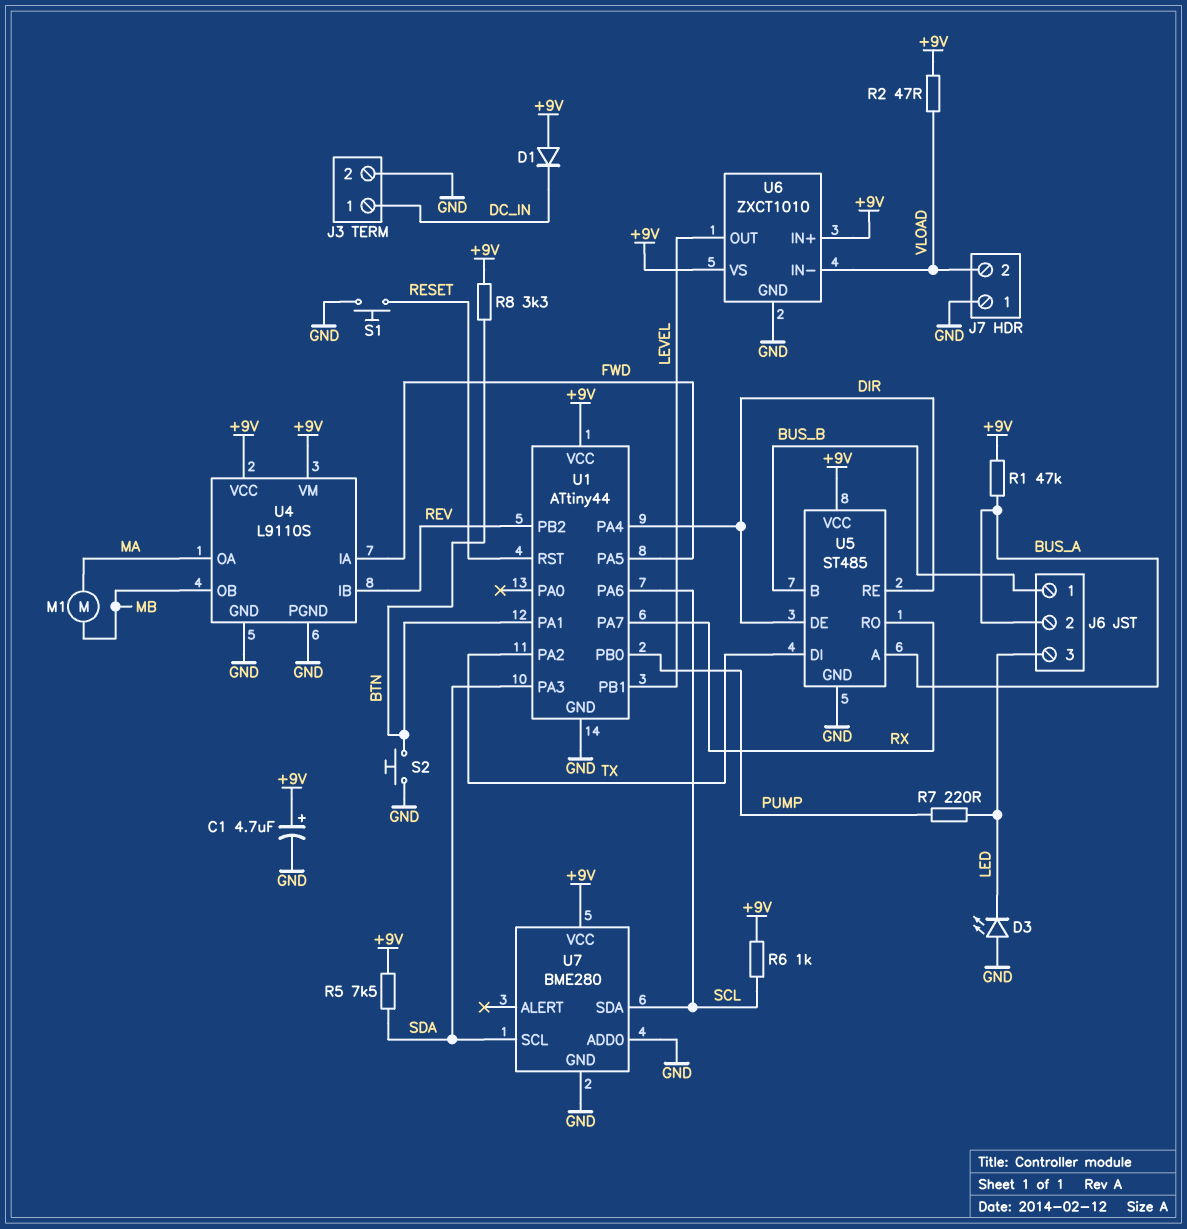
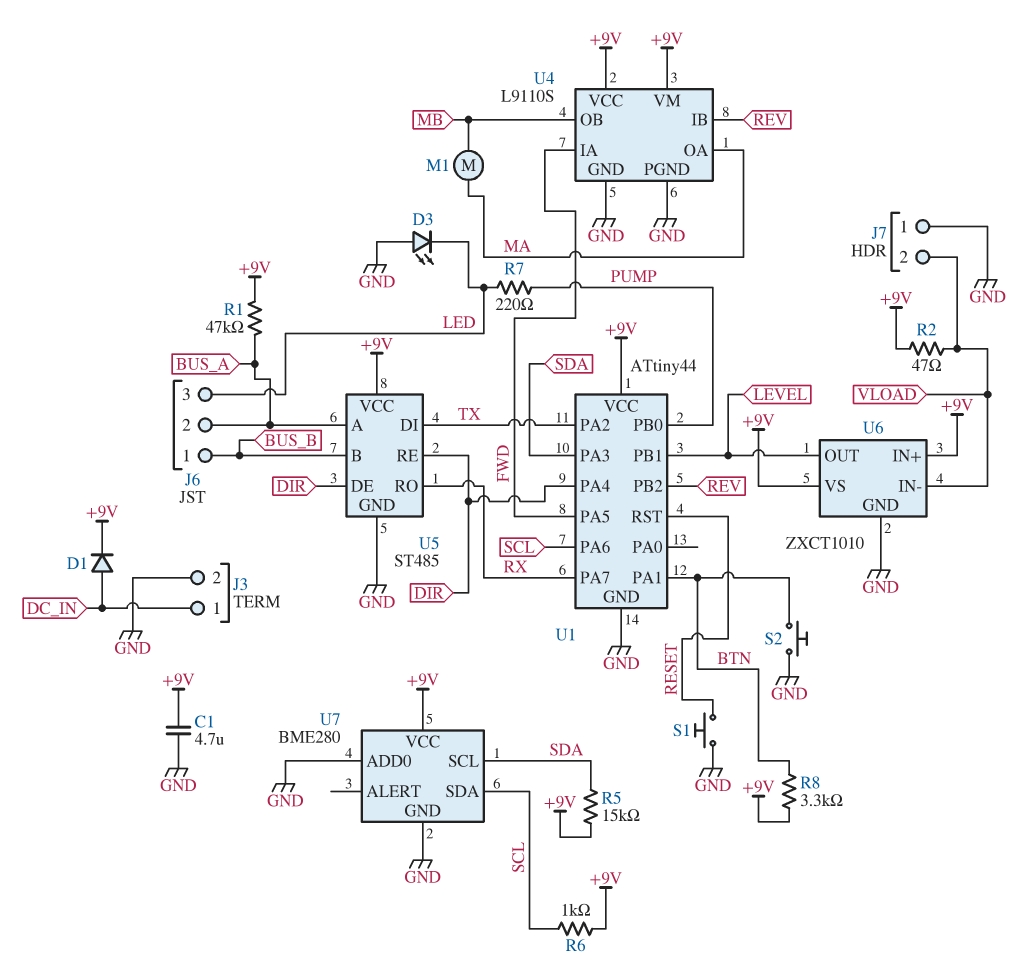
C1: 4.7uF (plus +9V, minus GND) -> 4.7uF (+9V, GND)
D1: diode (A +9V, K DC_IN) -> diode (A DC_IN, K +9V)
R5: 7.5k (+9V, SDA) -> 15k (+9V, SDA)

